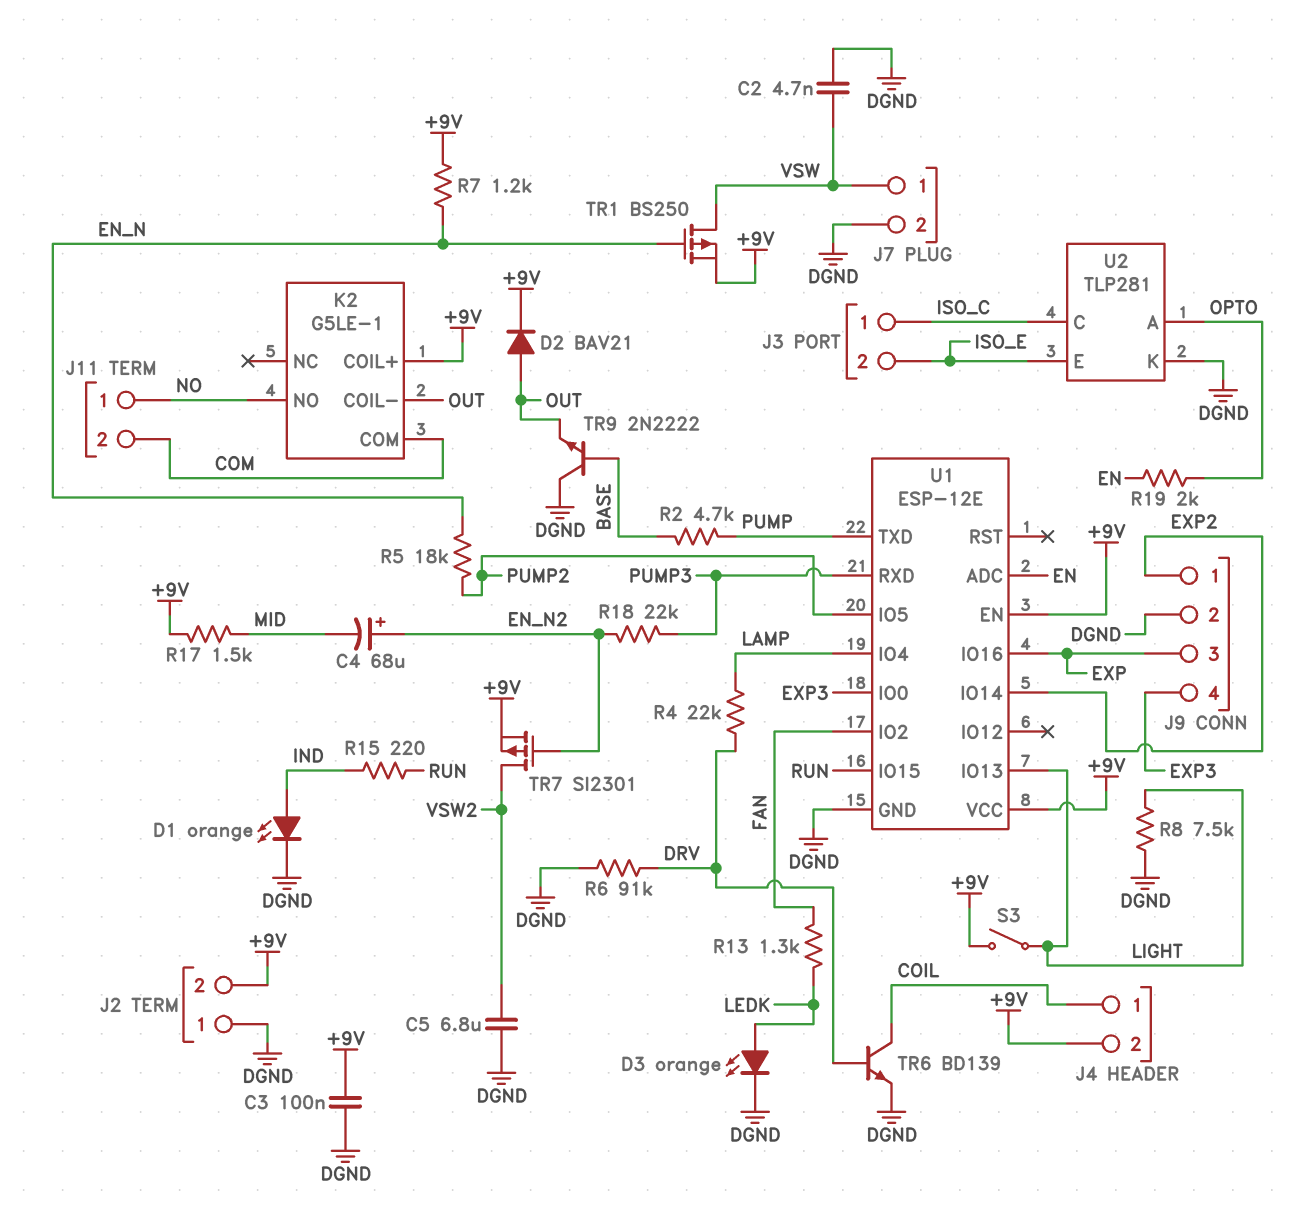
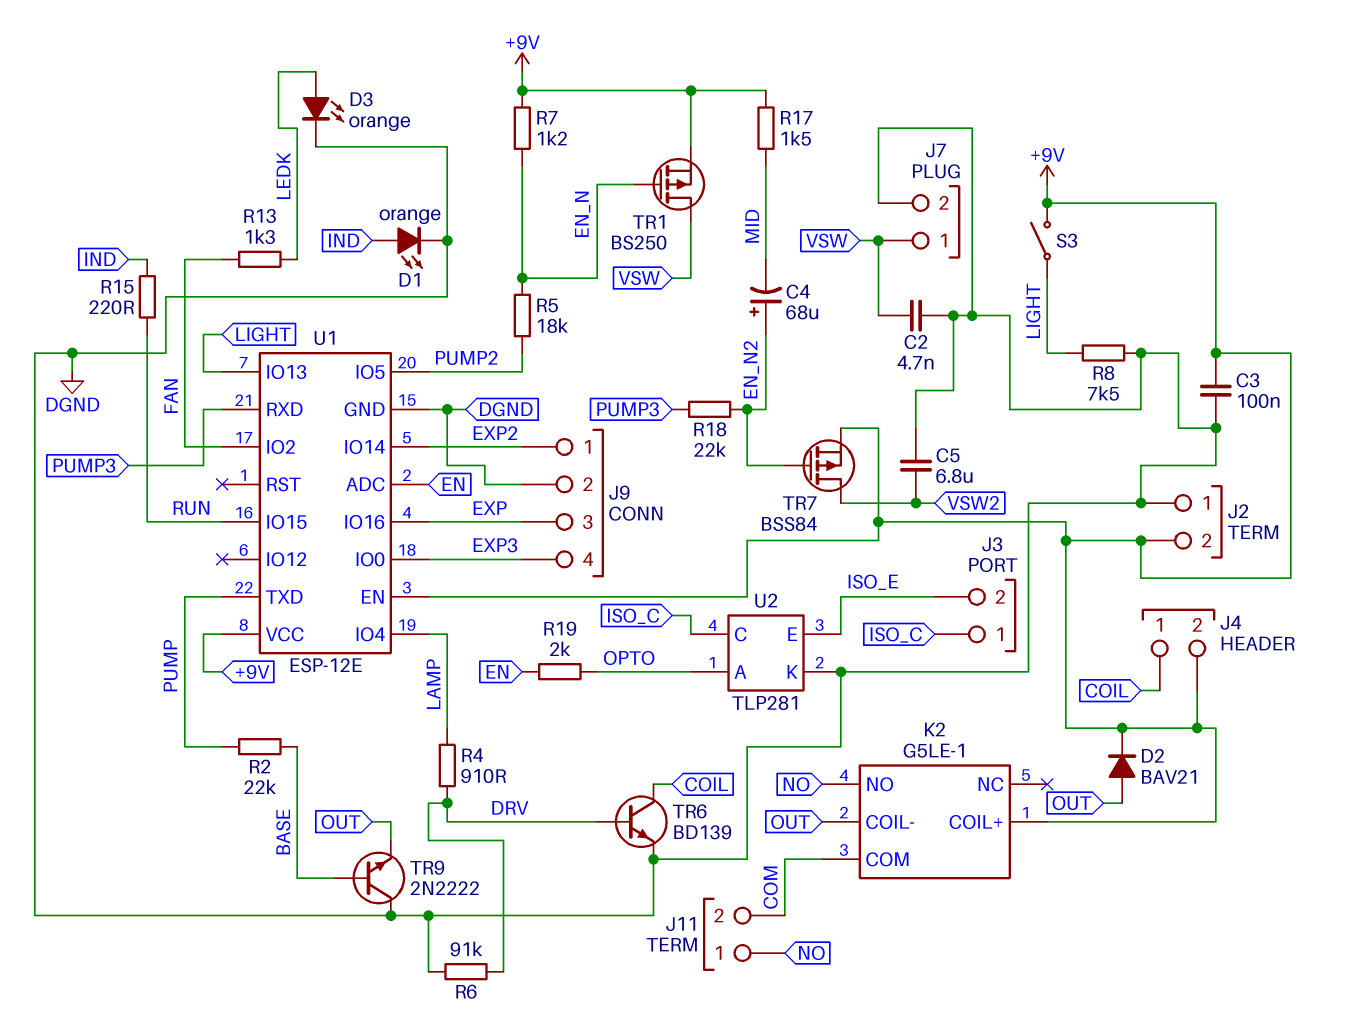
R2: 4.7k (BASE, PUMP) -> 22k (BASE, PUMP)
R4: 22k (DRV, LAMP) -> 910 (DRV, LAMP)
TR7: PMOS SI2301 (G EN_N2, D VSW2, S +9V) -> PMOS BSS84 (G EN_N2, D VSW2, S +9V)

